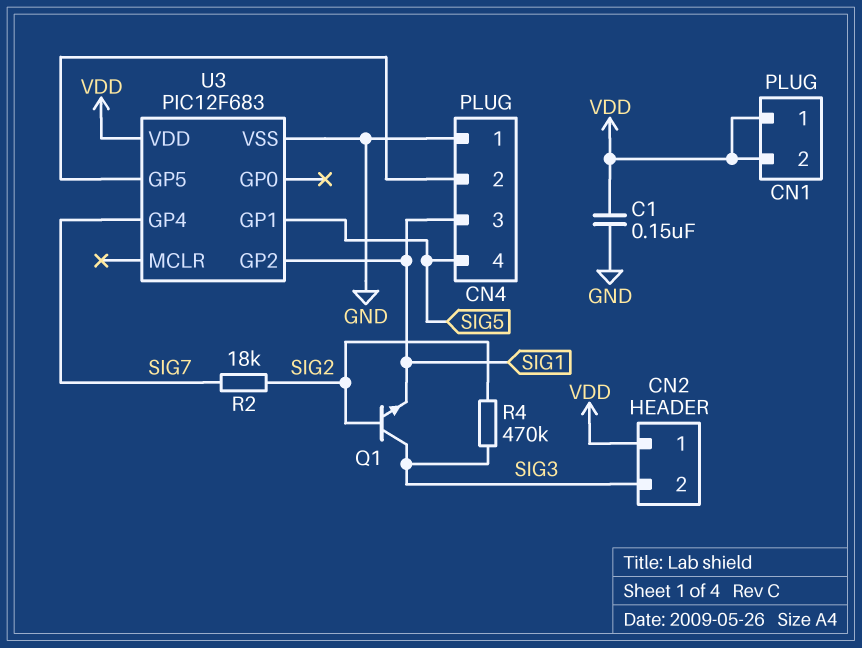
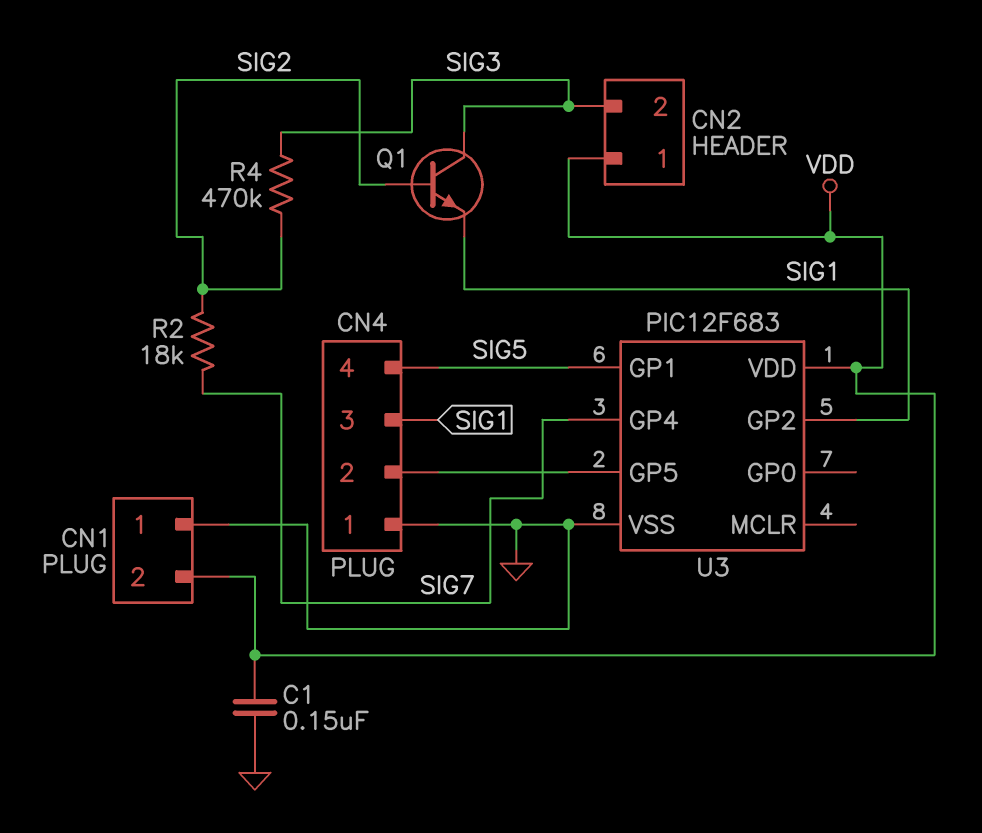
CN1 pin 1: VDD -> GND

